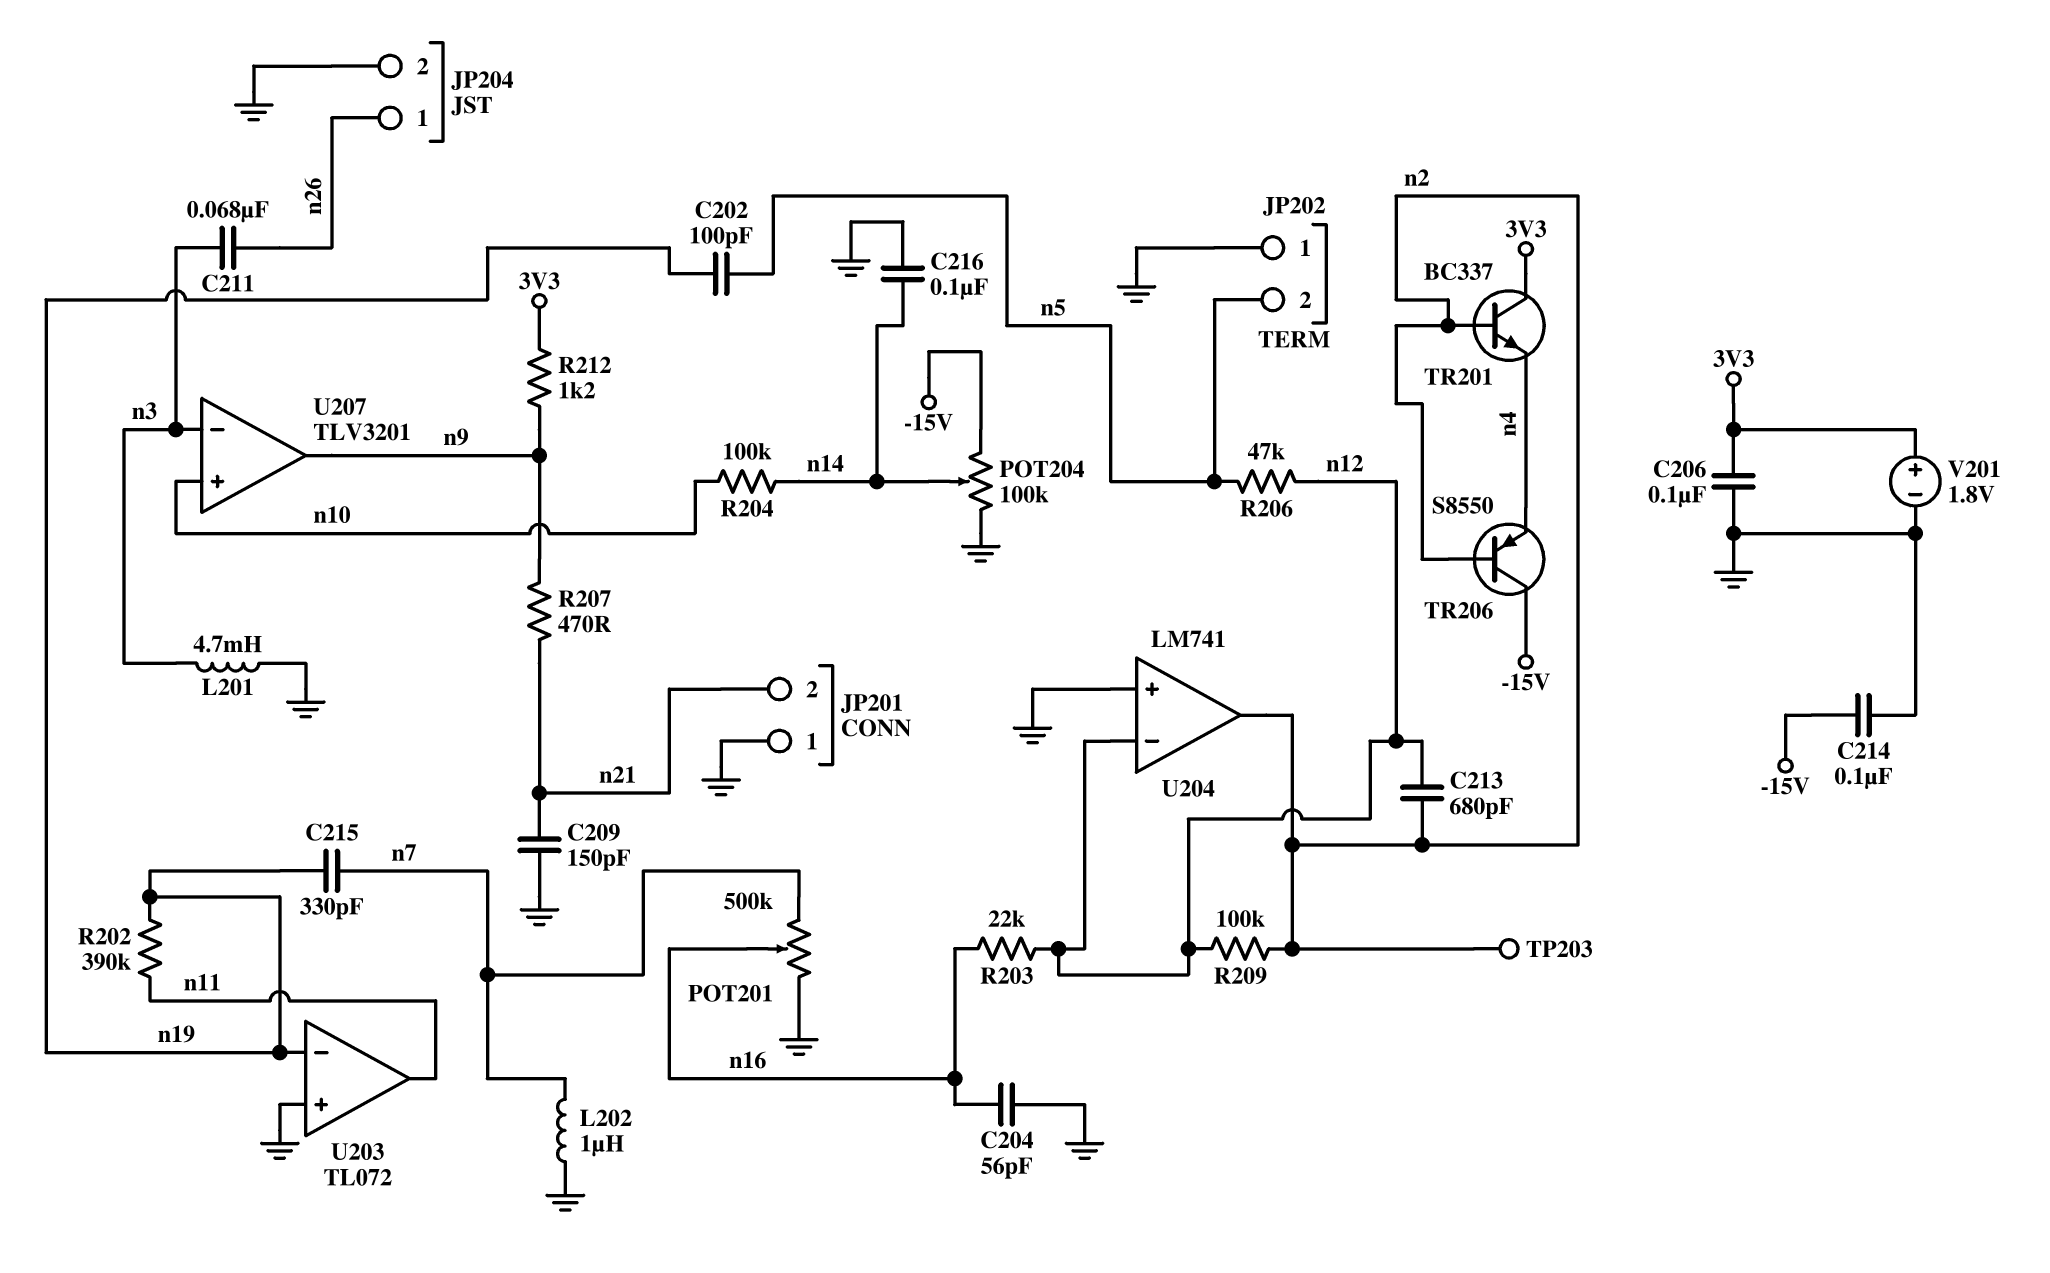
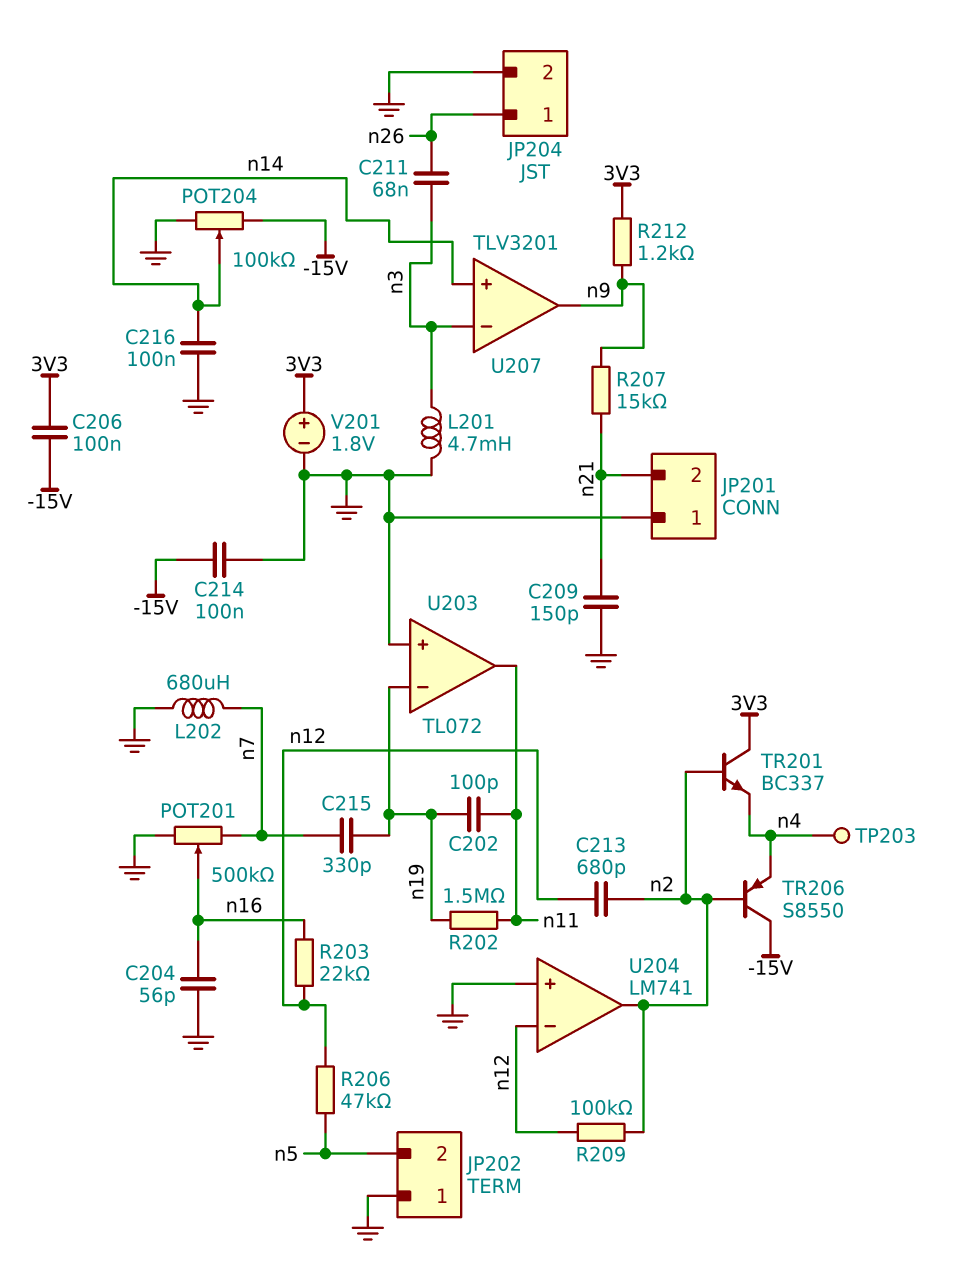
C202: 100pF (n5, n19) -> 100pF (n11, n19)
C206: 100nF (3V3, GND) -> 100nF (-15V, 3V3)
L202: 1uH (GND, n7) -> 680uH (GND, n7)
R202: 390k (n11, n19) -> 1.5M (n11, n19)
R204: 100k (n10, n14) -> none
R207: 470 (n9, n21) -> 15k (n9, n21)
TP203: test point (n2) -> test point (n4)
U207 pin in+: n10 -> n14

